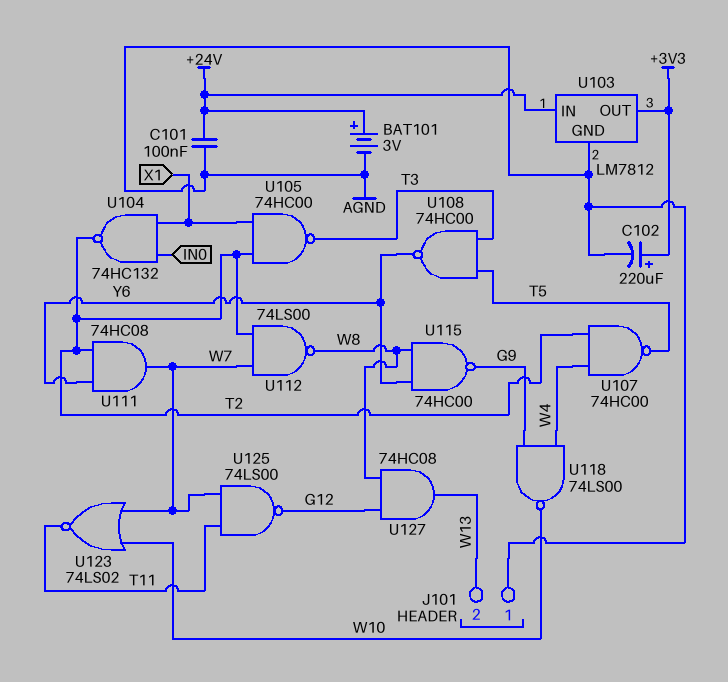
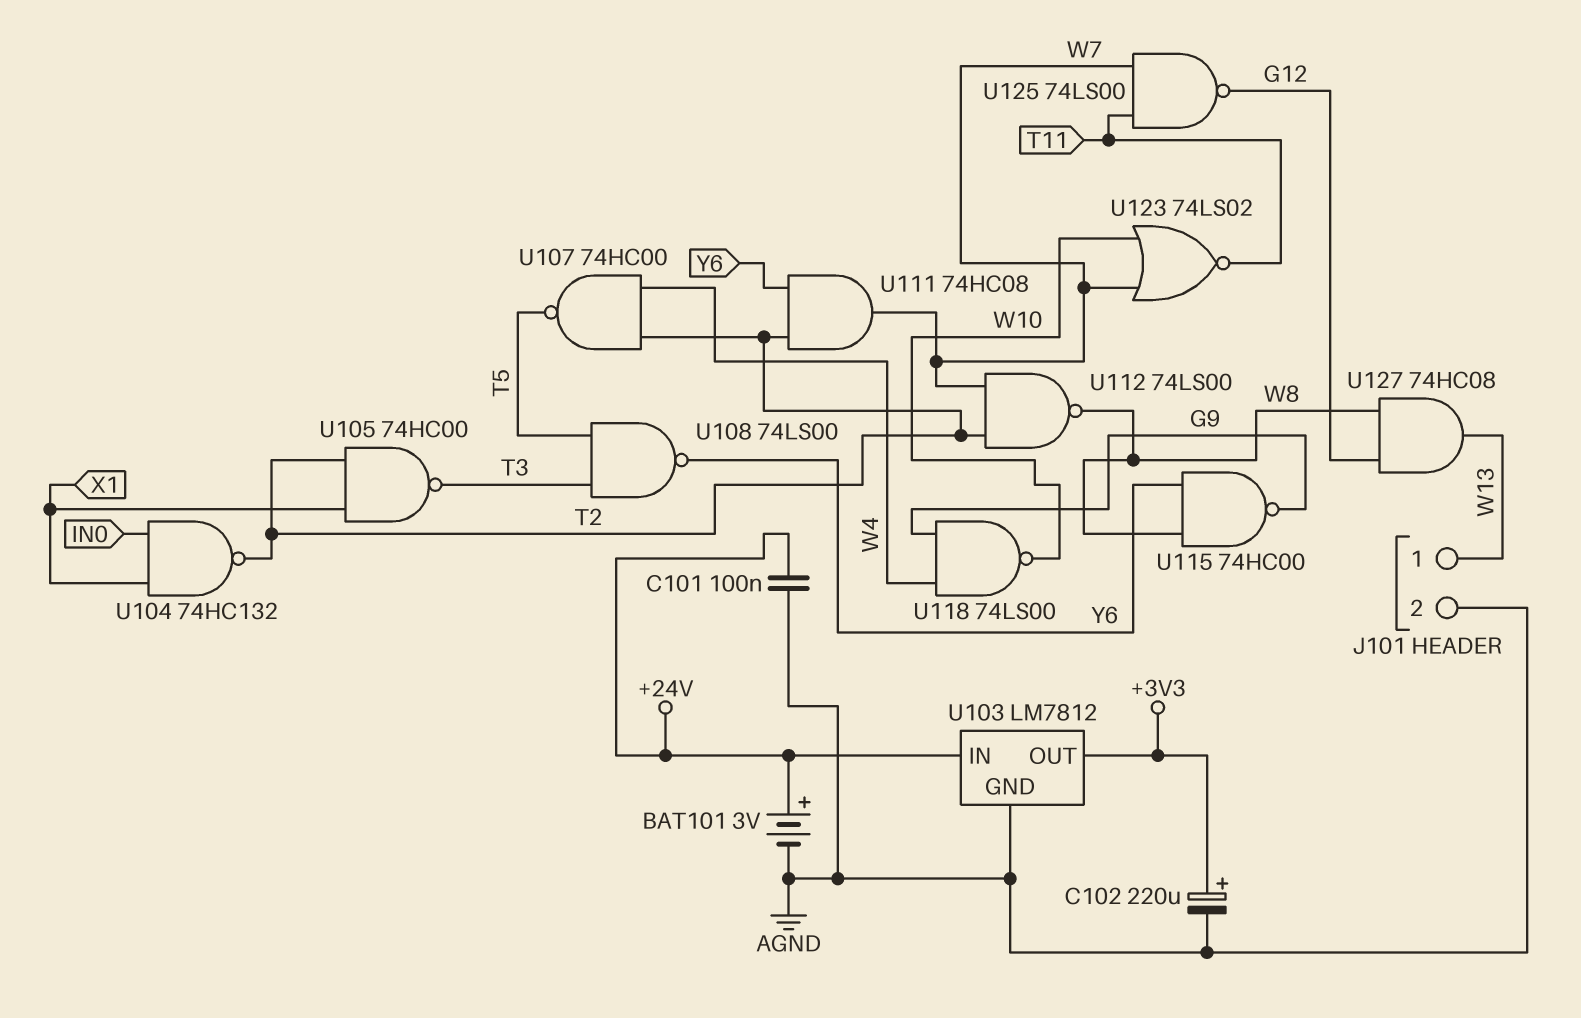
J101 pin 1: AGND -> W13
J101 pin 2: W13 -> AGND
U108: NAND 74HC00 (in T3, in T5, out Y6) -> NAND 74LS00 (in T3, in T5, out Y6)

